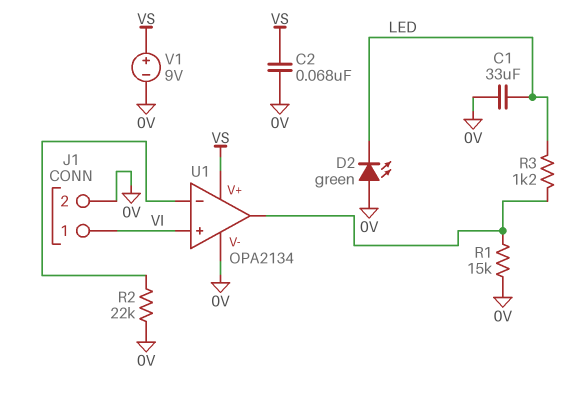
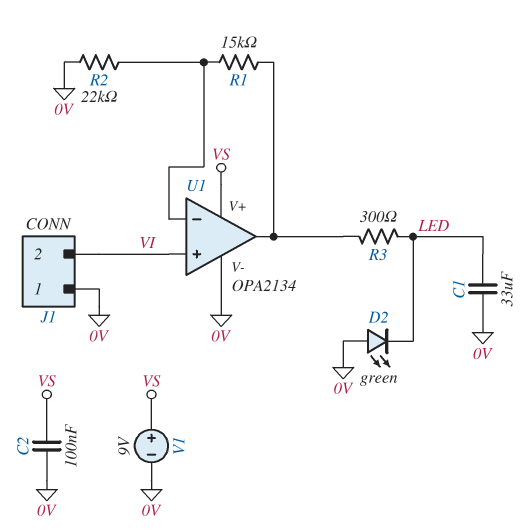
C2: 68nF (0V, VS) -> 100nF (0V, VS)
J1 pin 1: VI -> 0V
J1 pin 2: 0V -> VI
R1: 15k (0V, U1/out) -> 15k (U1/in-, U1/out)
R3: 1.2k (LED, U1/out) -> 300 (LED, U1/out)

